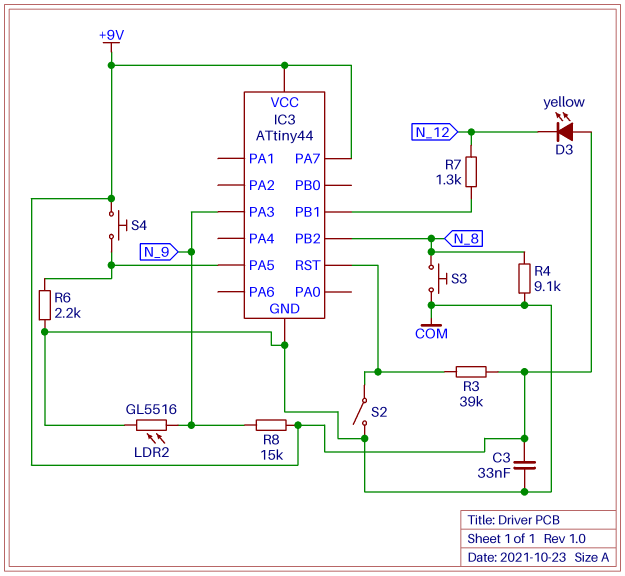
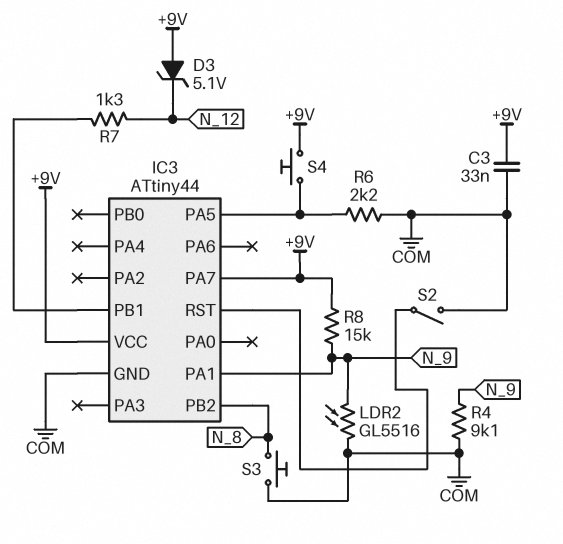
D3: LED yellow (A +9V, K N_12) -> zener 5.1V (A +9V, K N_12)
IC3 pin PA1: none -> N_9
IC3 pin PA3: N_9 -> none
R3: 39k (+9V, IC3/RST) -> none
R4: 9.1k (COM, N_8) -> 9.1k (COM, N_9)

